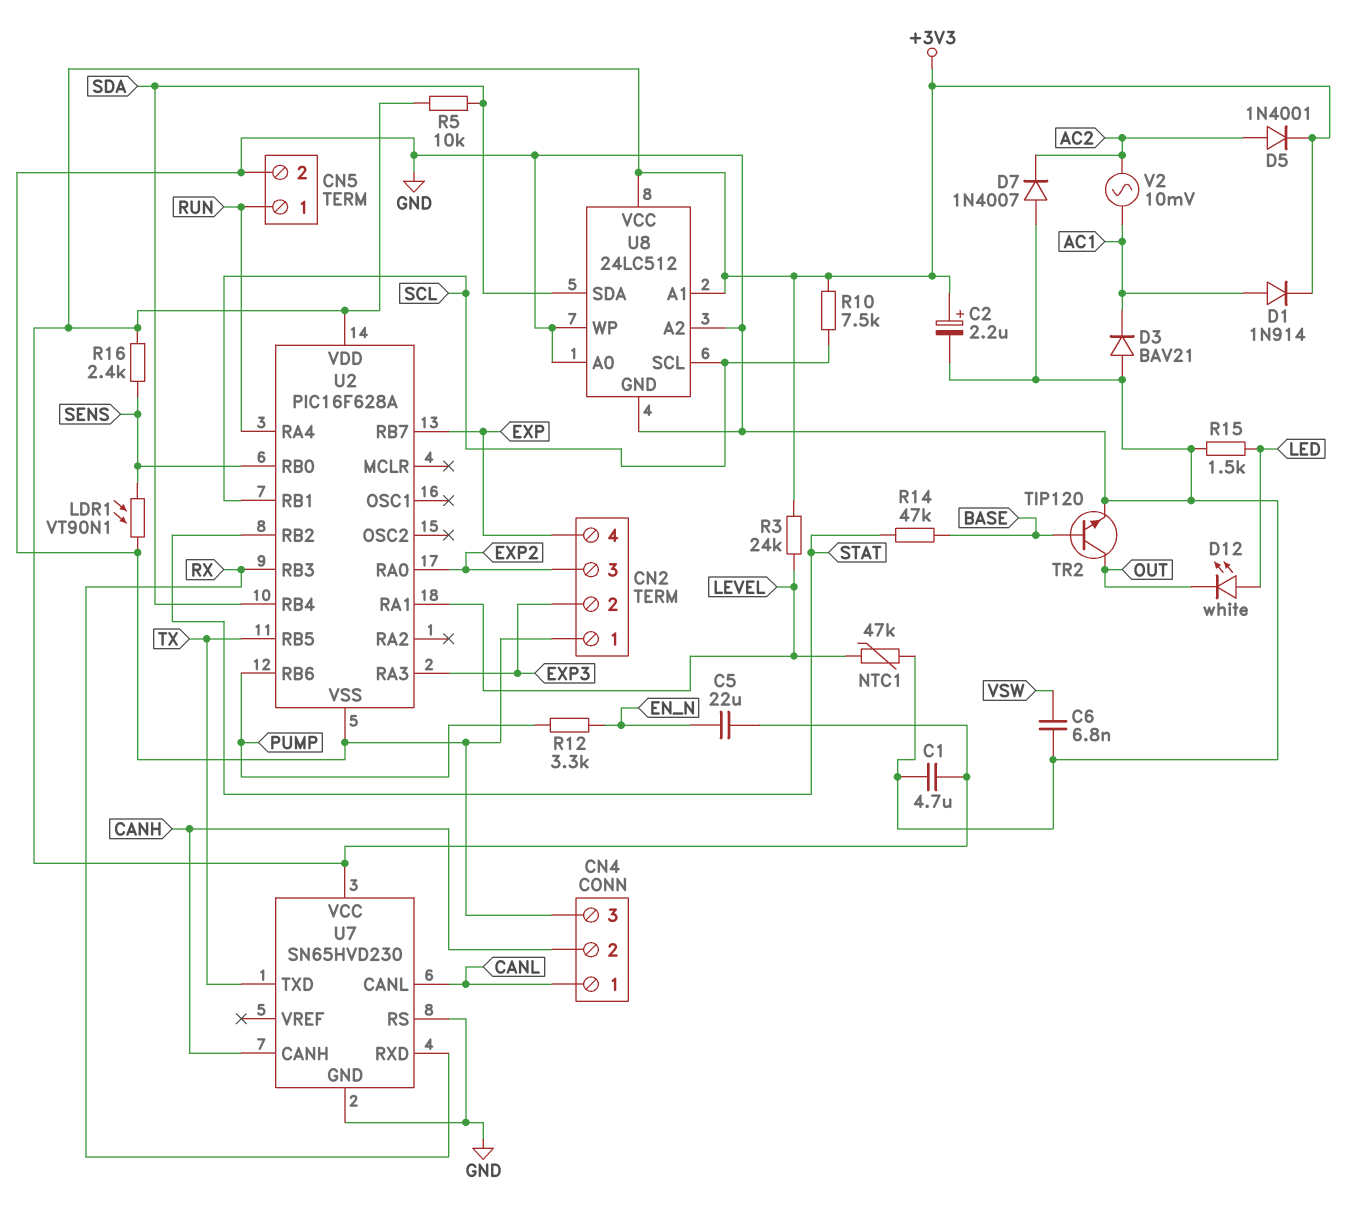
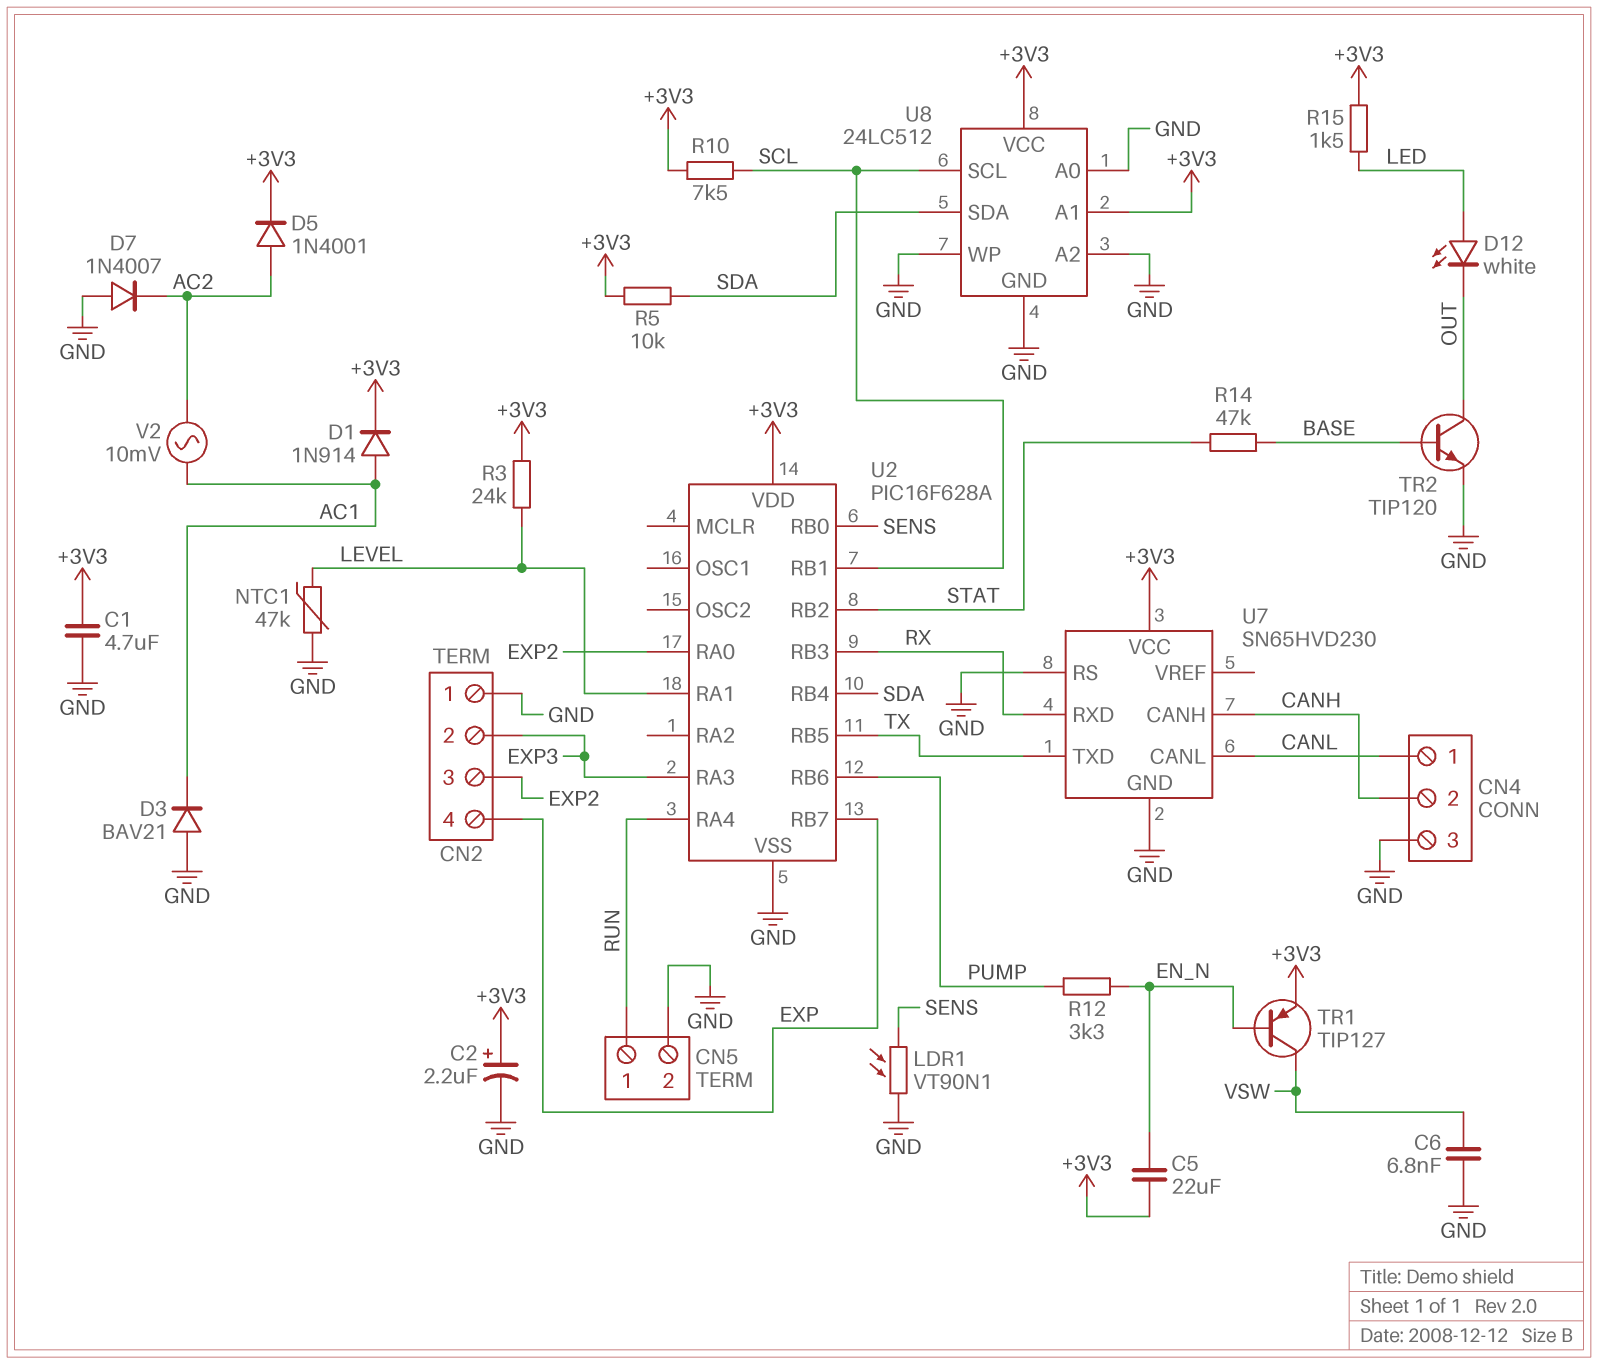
R15: 1.5k (GND, LED) -> 1.5k (+3V3, LED)
R16: 2.4k (+3V3, SENS) -> none
TR1: none -> PNP TIP127 (B EN_N, C VSW, E +3V3)

